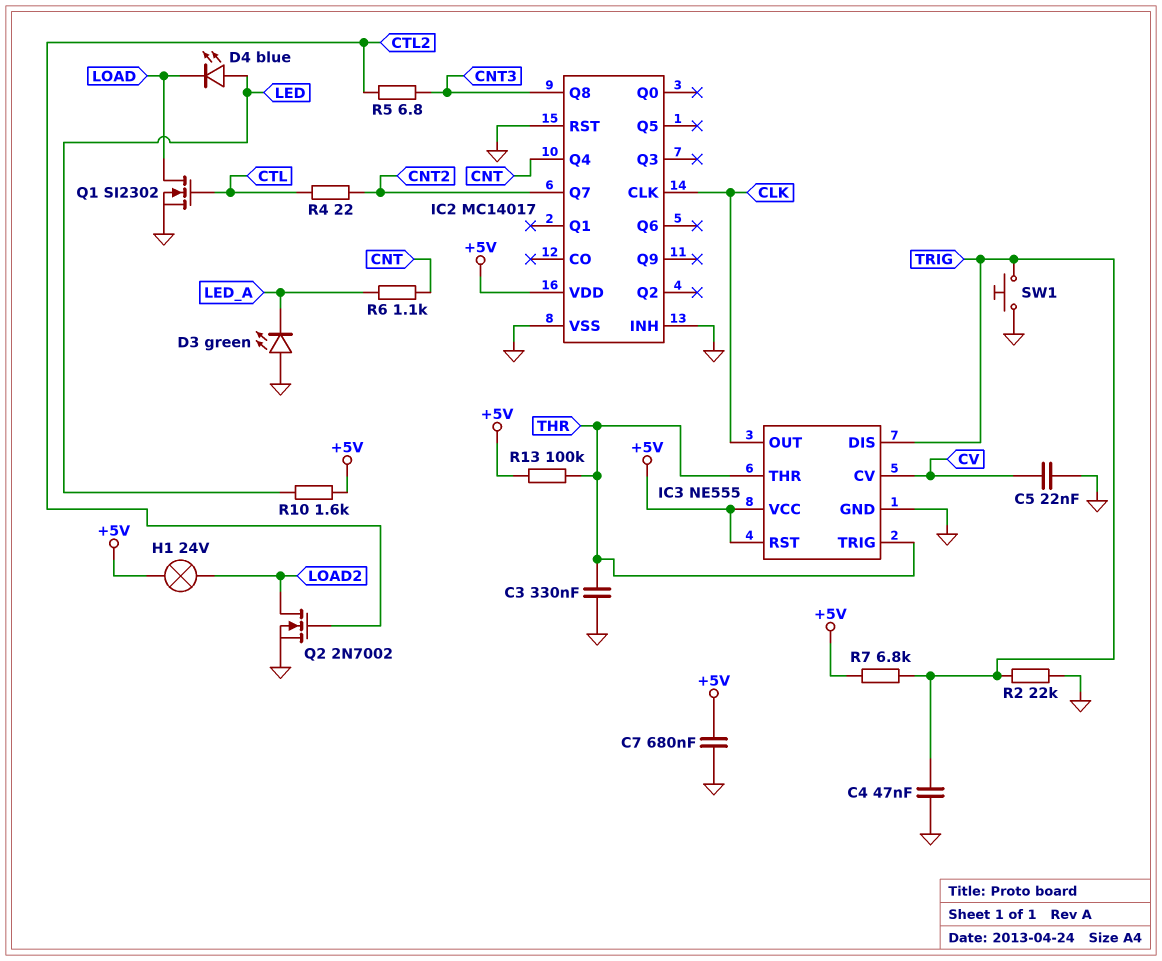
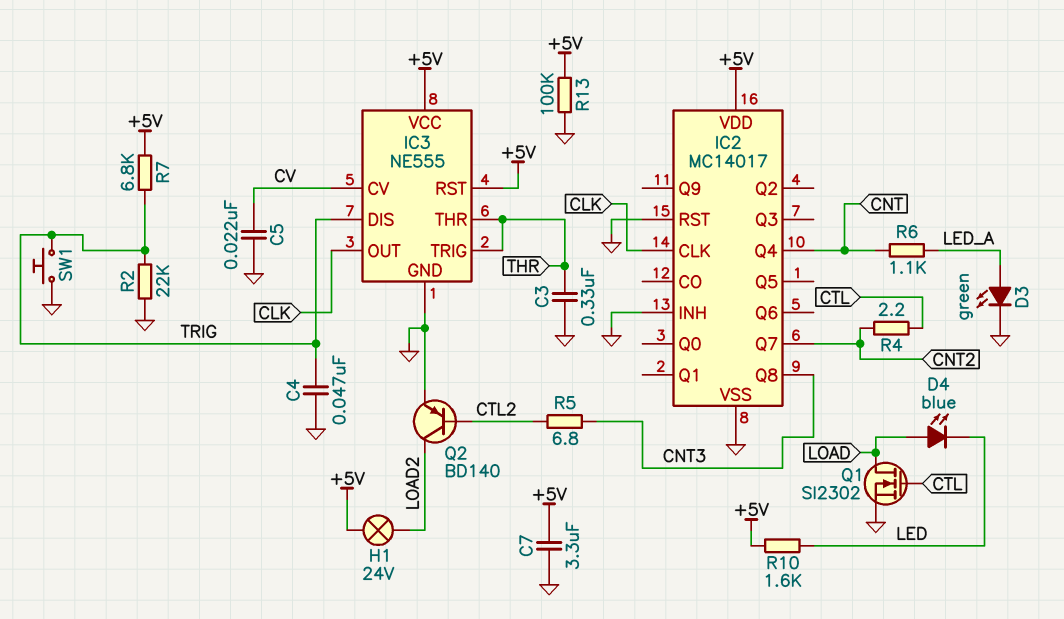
C7: 680nF (+5V, GND) -> 3.3uF (+5V, GND)
D3: LED green (A GND, K LED_A) -> LED green (A LED_A, K GND)
D4: LED blue (A LED, K LOAD) -> LED blue (A LOAD, K LED)
Q2: NMOS 2N7002 (G CTL2, D LOAD2, S GND) -> PNP BD140 (B CTL2, C LOAD2, E GND)
R4: 22 (CNT2, CTL) -> 2.2 (CNT2, CTL)
R13: 100k (+5V, THR) -> 100k (+5V, GND)

